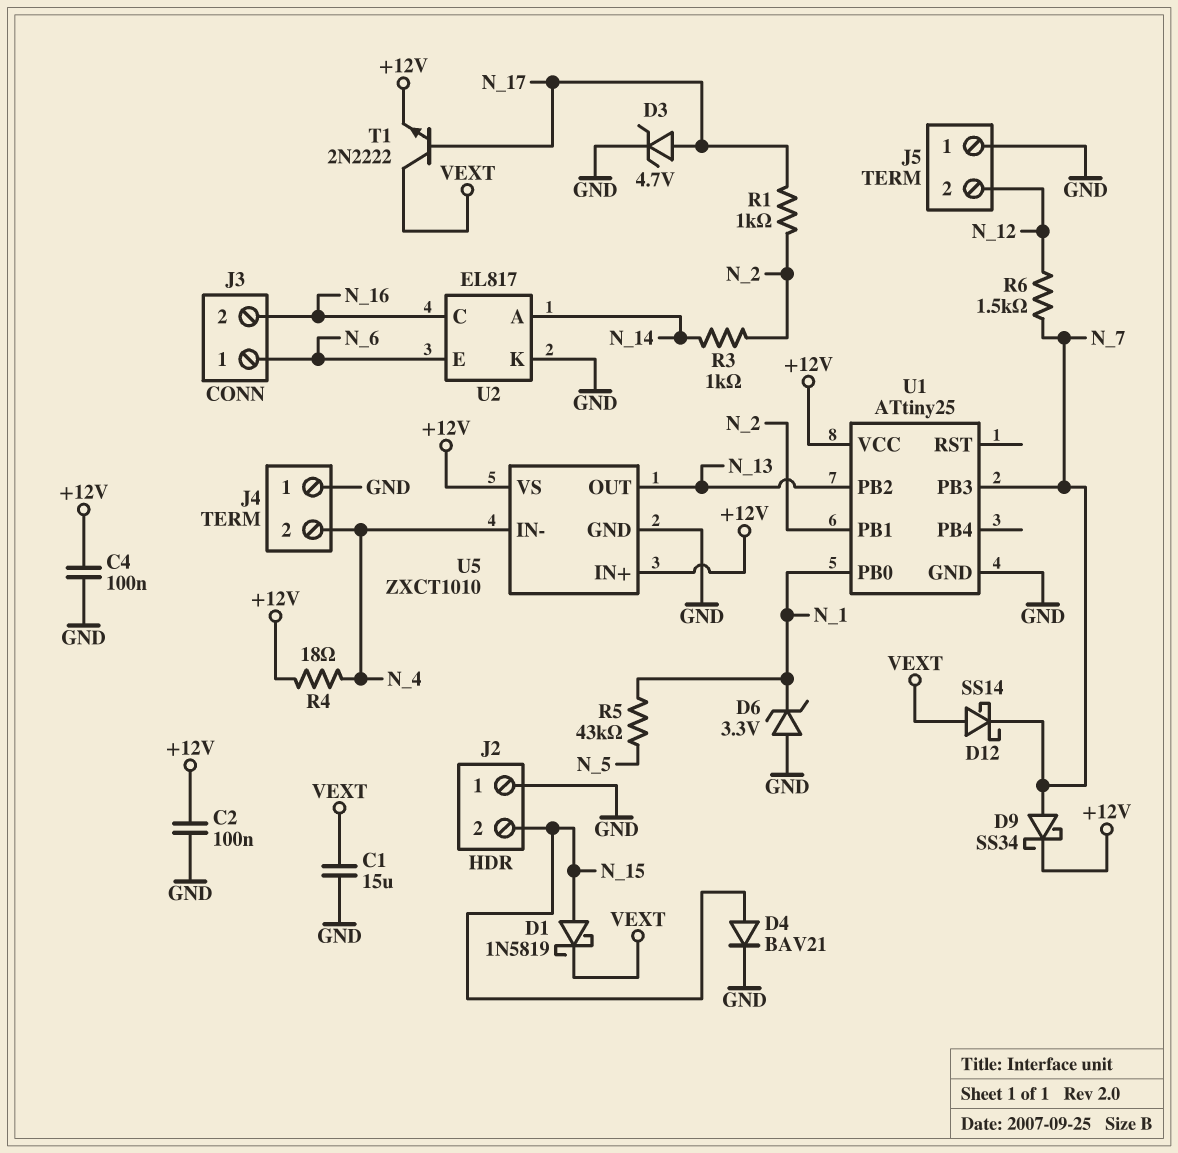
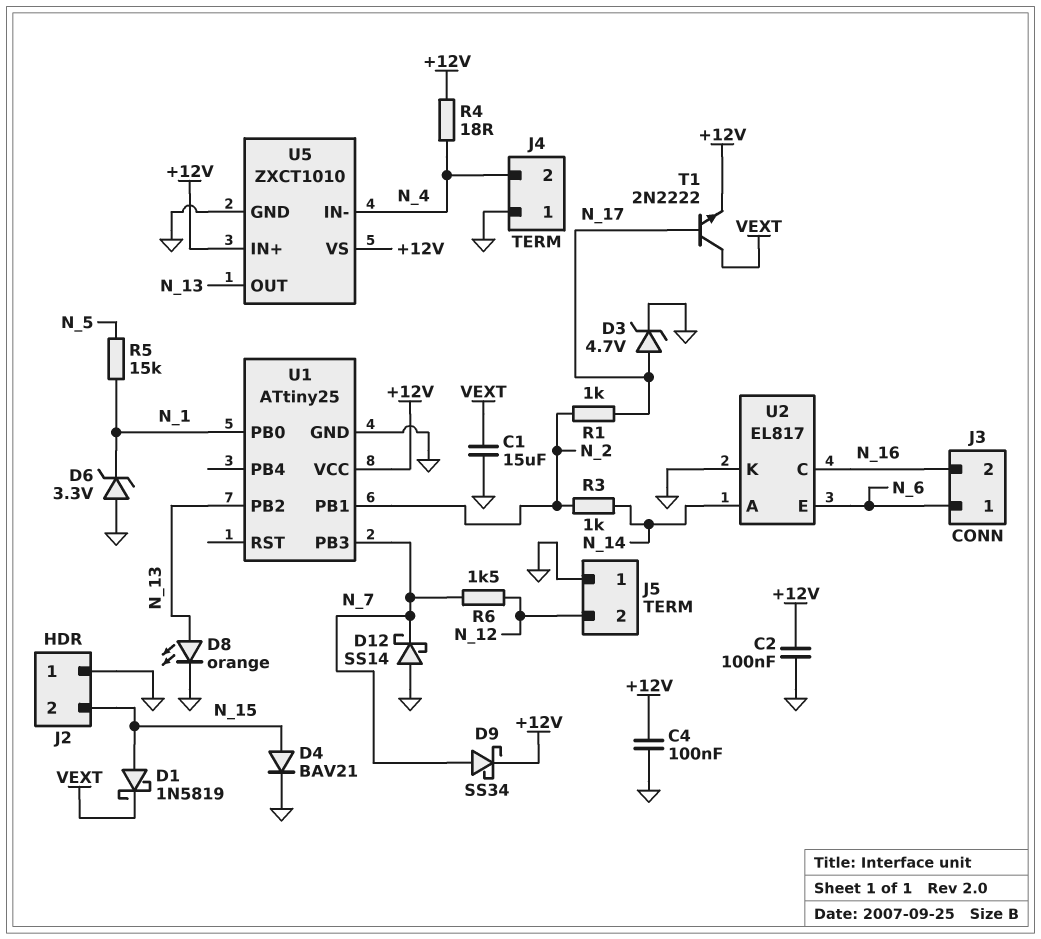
D8: none -> LED orange (A N_13, K GND)
D12: schottky SS14 (A VEXT, K N_7) -> schottky SS14 (A GND, K N_7)
R5: 43k (N_1, N_5) -> 15k (N_1, N_5)

